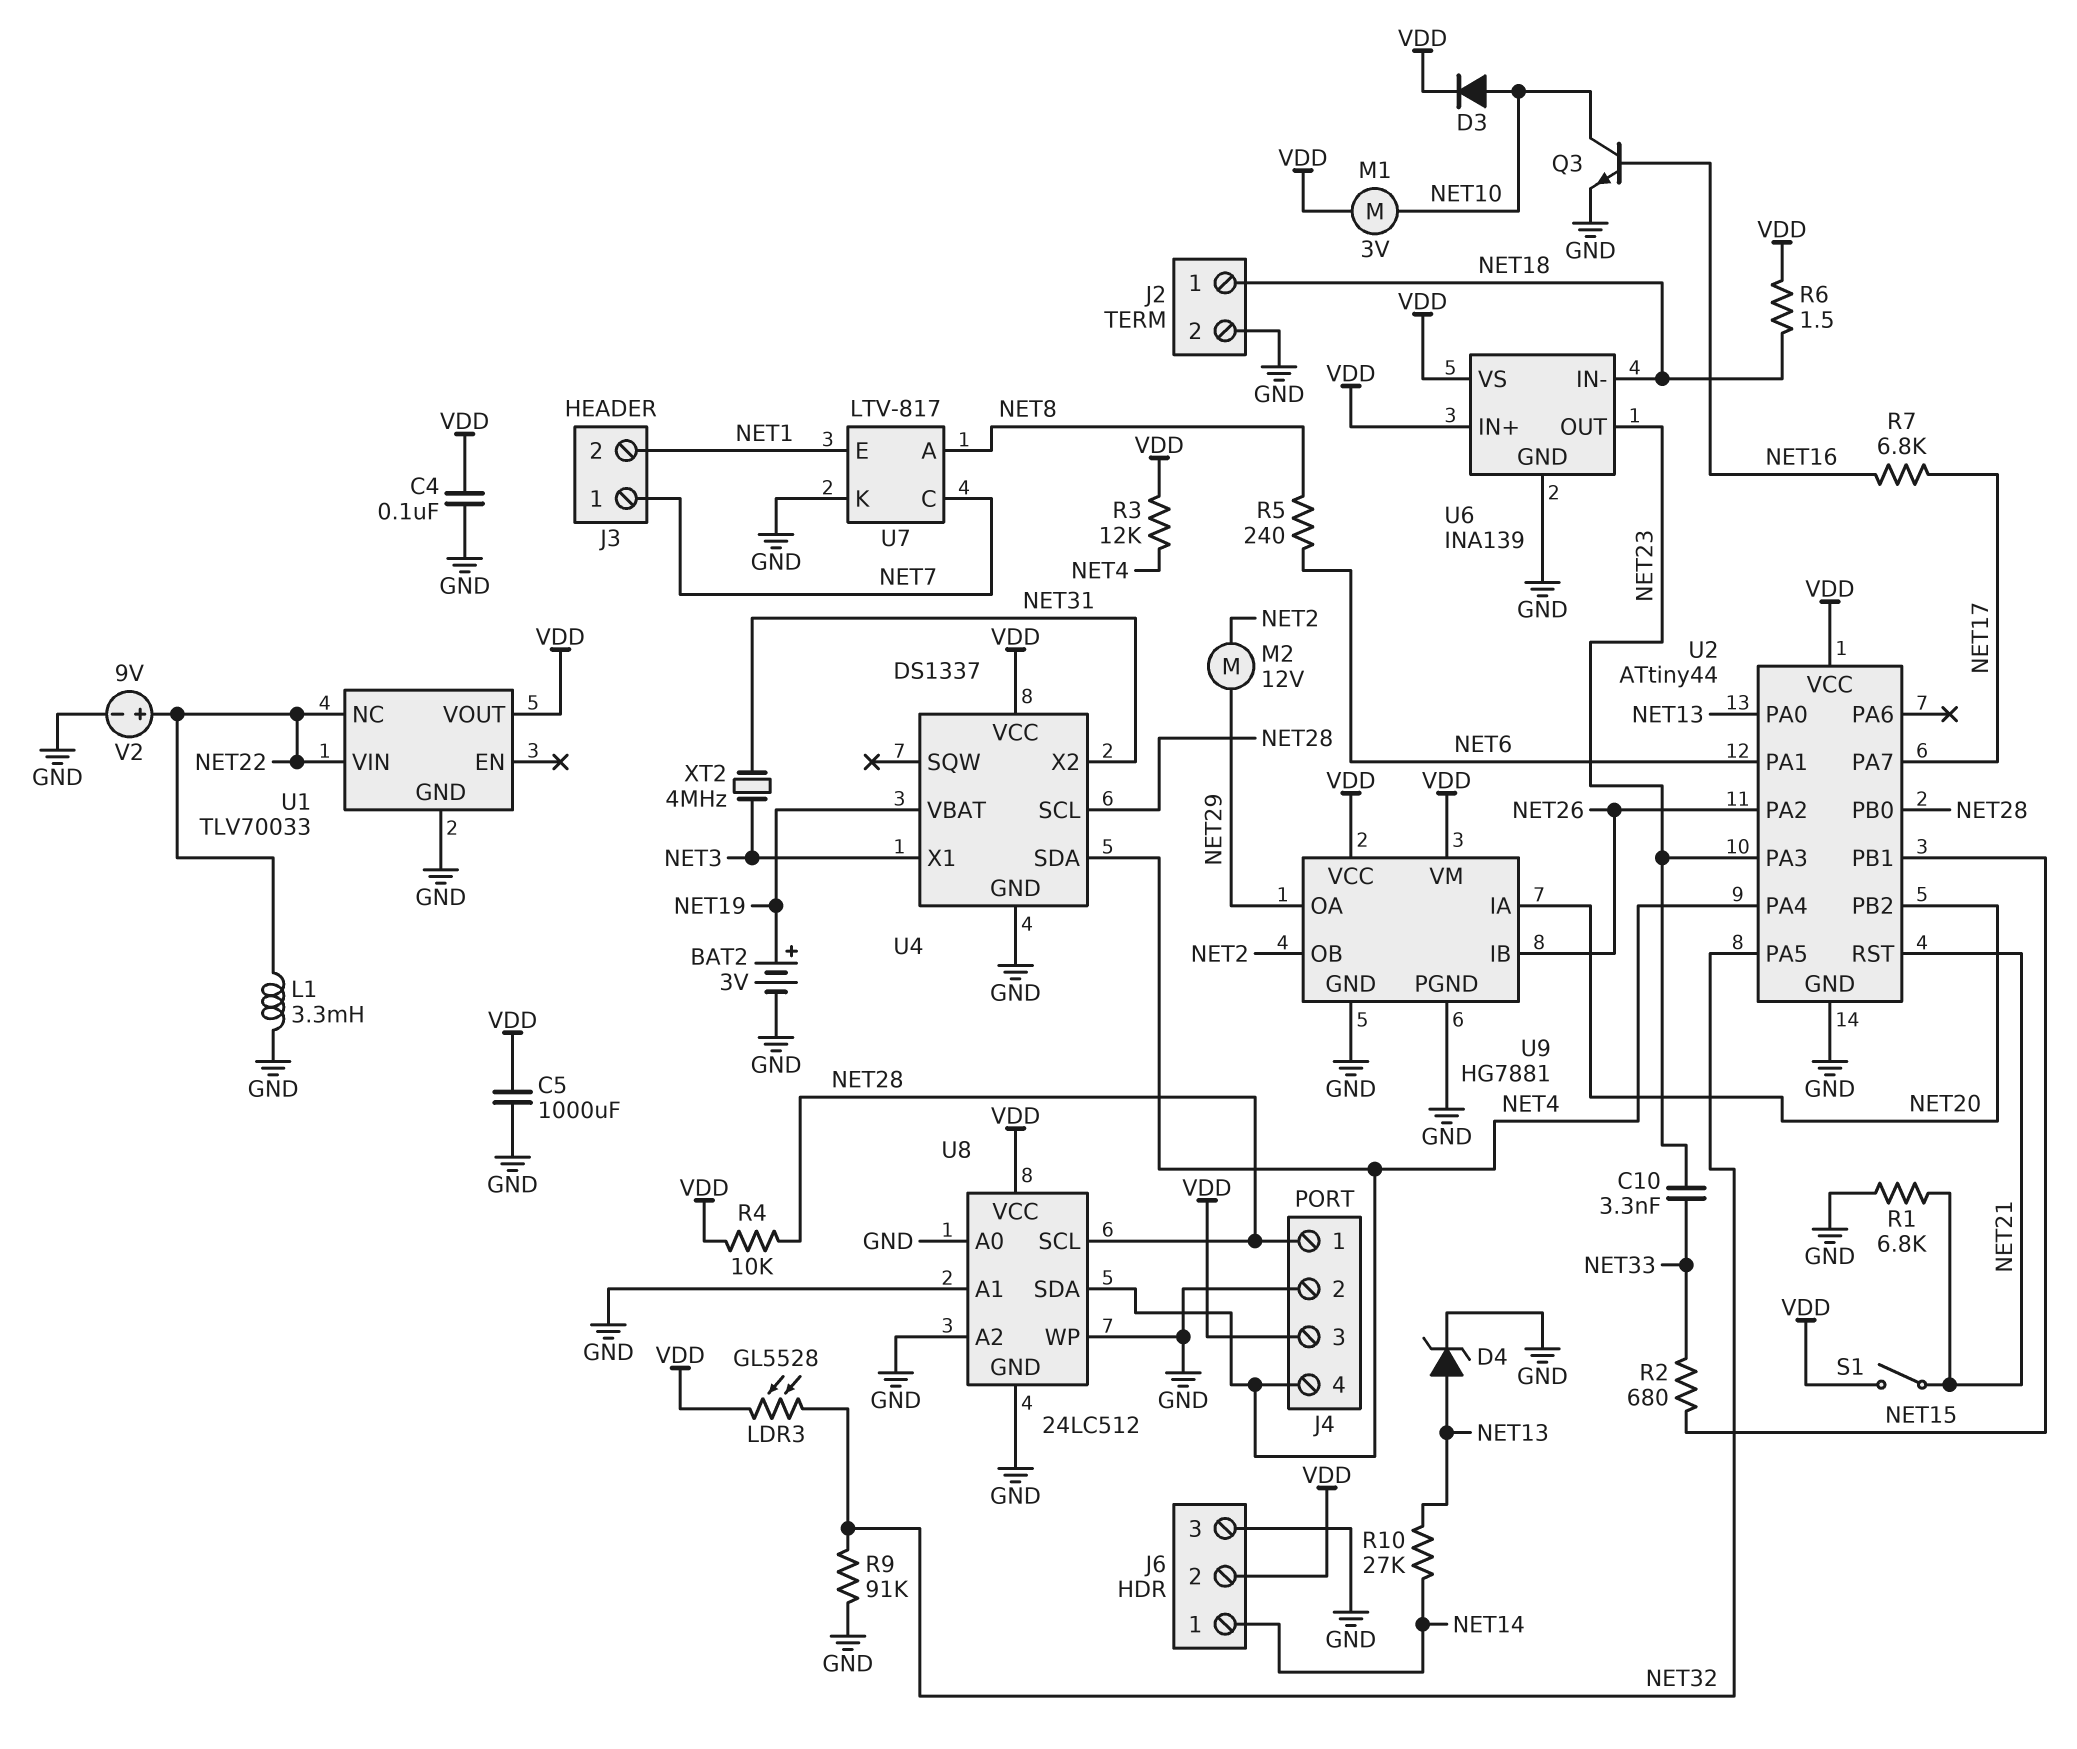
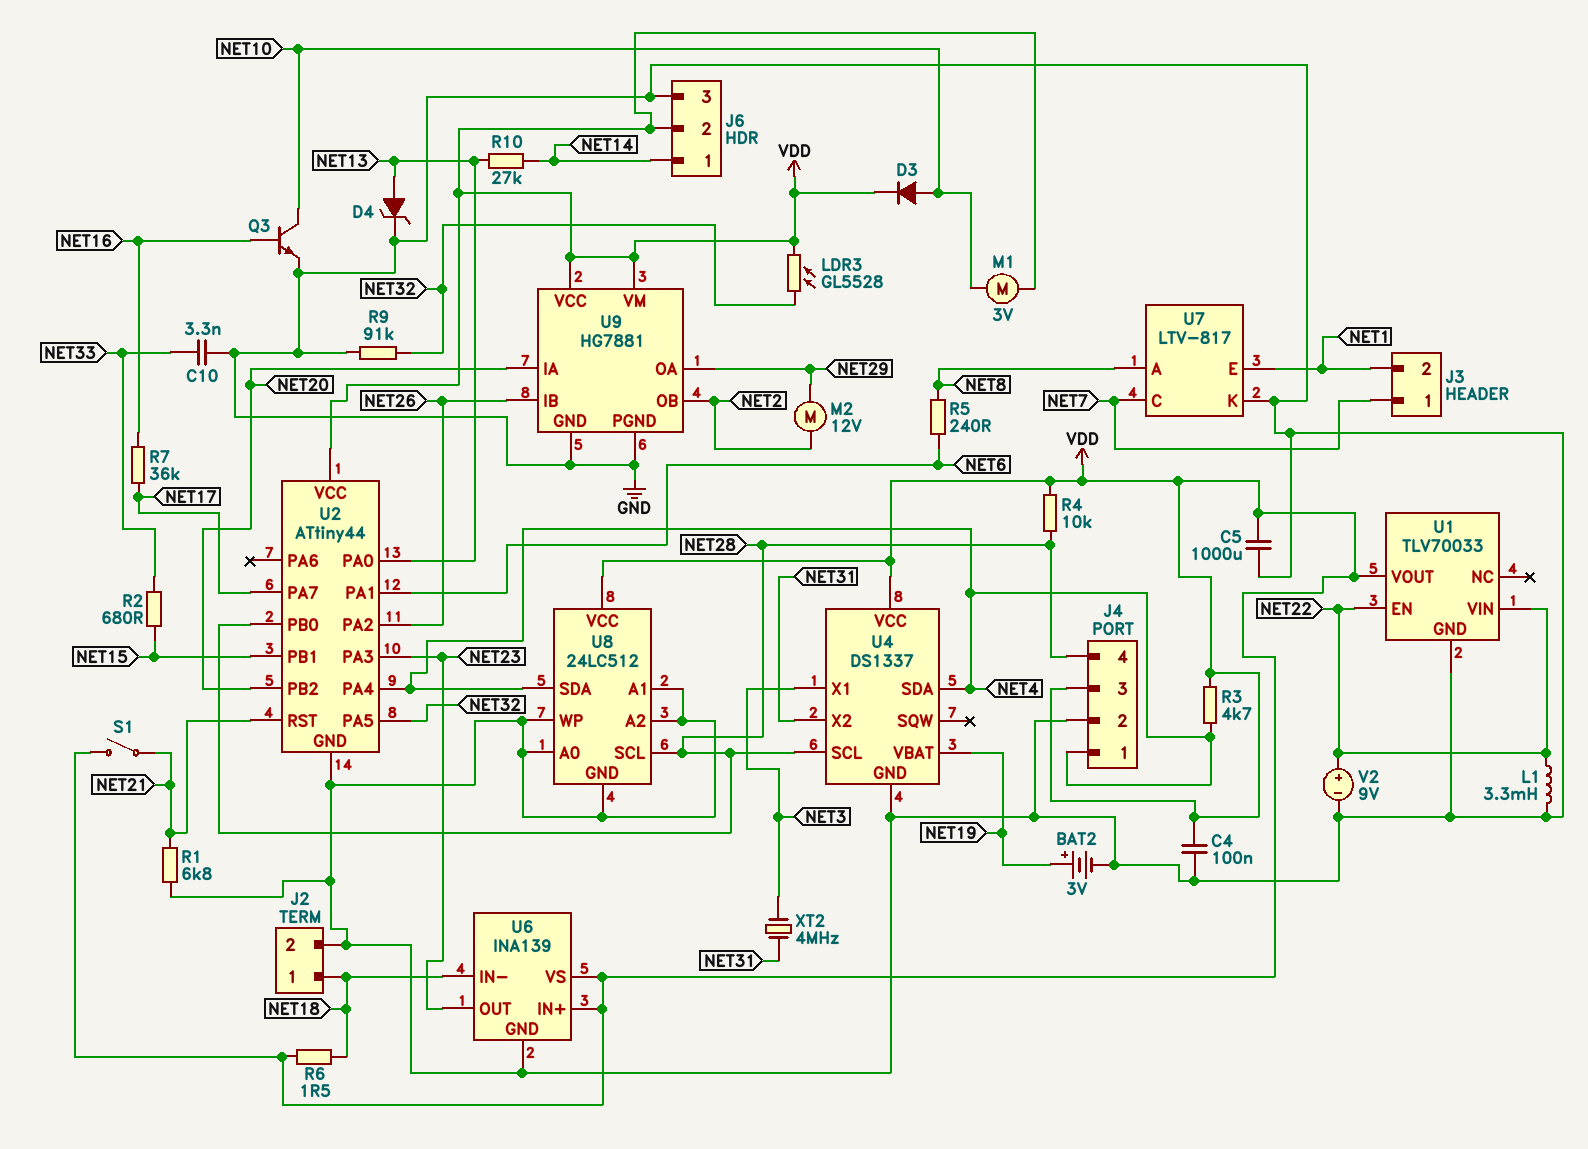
C10: 3.3nF (NET23, NET33) -> 3.3nF (GND, NET33)
J4 pin 1: NET28 -> NET4
J4 pin 4: NET4 -> NET28
R3: 12k (NET4, VDD) -> 4.7k (NET4, VDD)
R7: 6.8k (NET16, NET17) -> 36k (NET16, NET17)
U1 pin EN: none -> NET22
U1 pin NC: NET22 -> none

